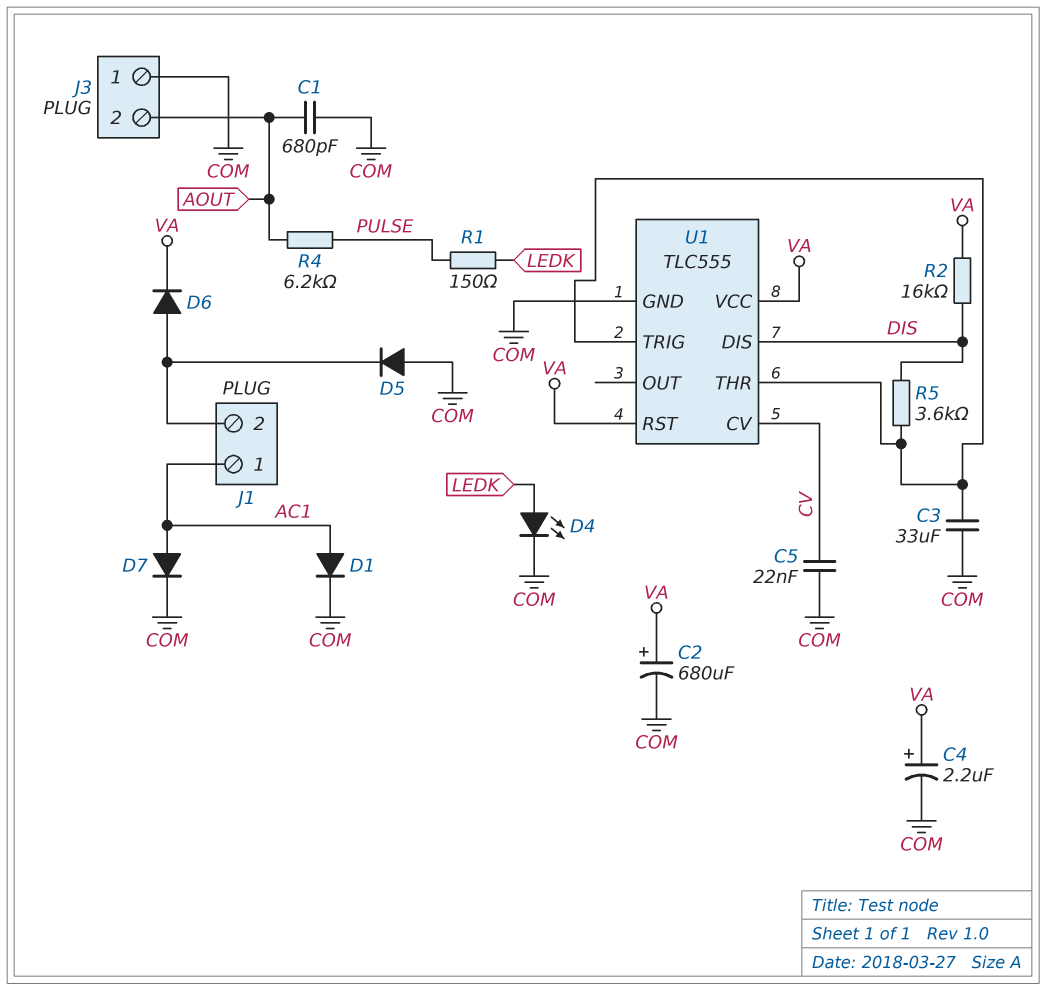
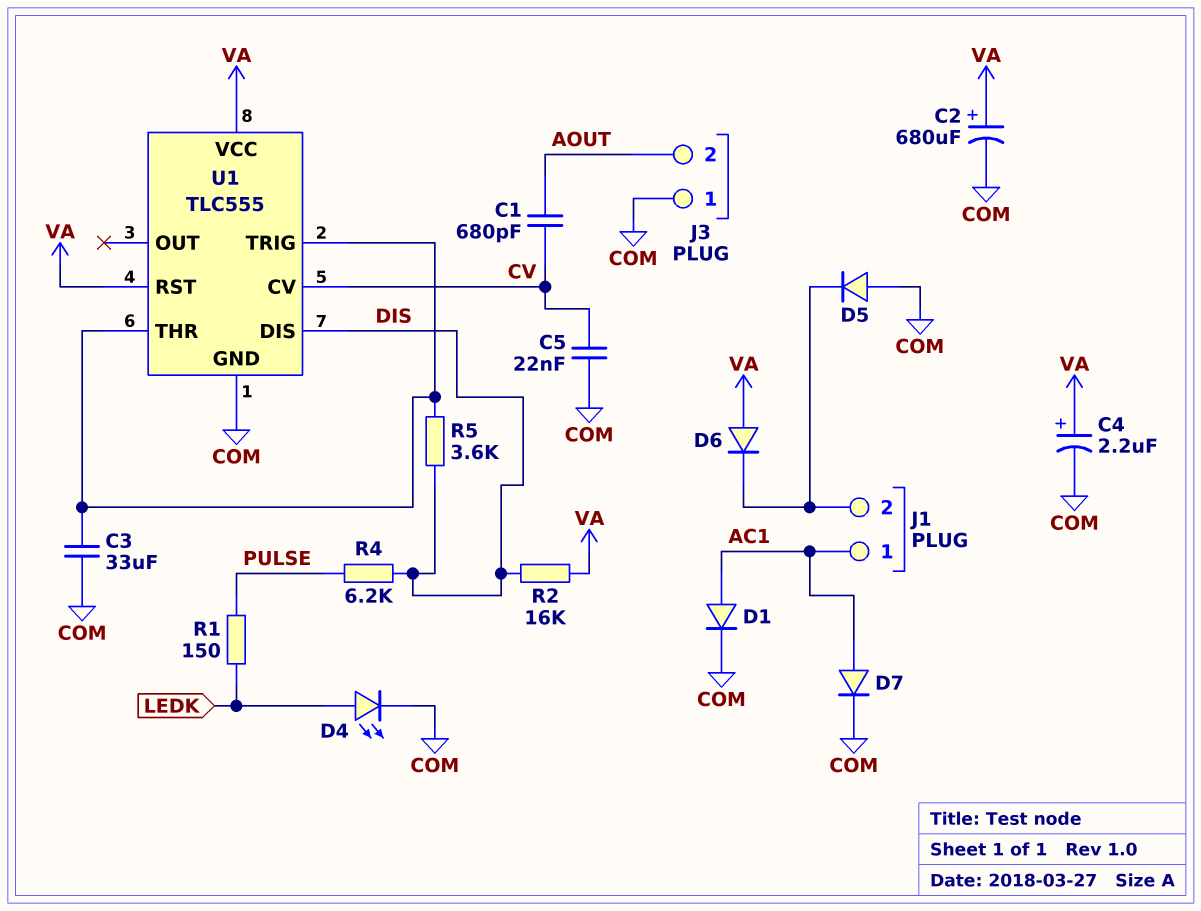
C1: 680pF (AOUT, COM) -> 680pF (AOUT, CV)
D6: diode (A J1/2, K VA) -> diode (A VA, K J1/2)
R4: 6.2k (AOUT, PULSE) -> 6.2k (DIS, PULSE)

